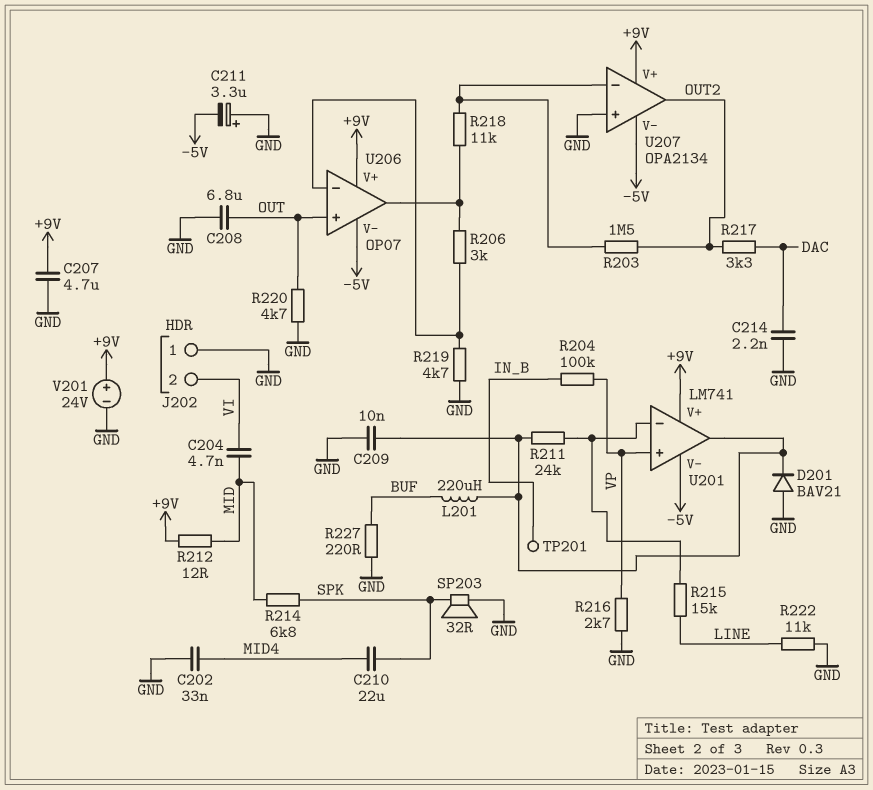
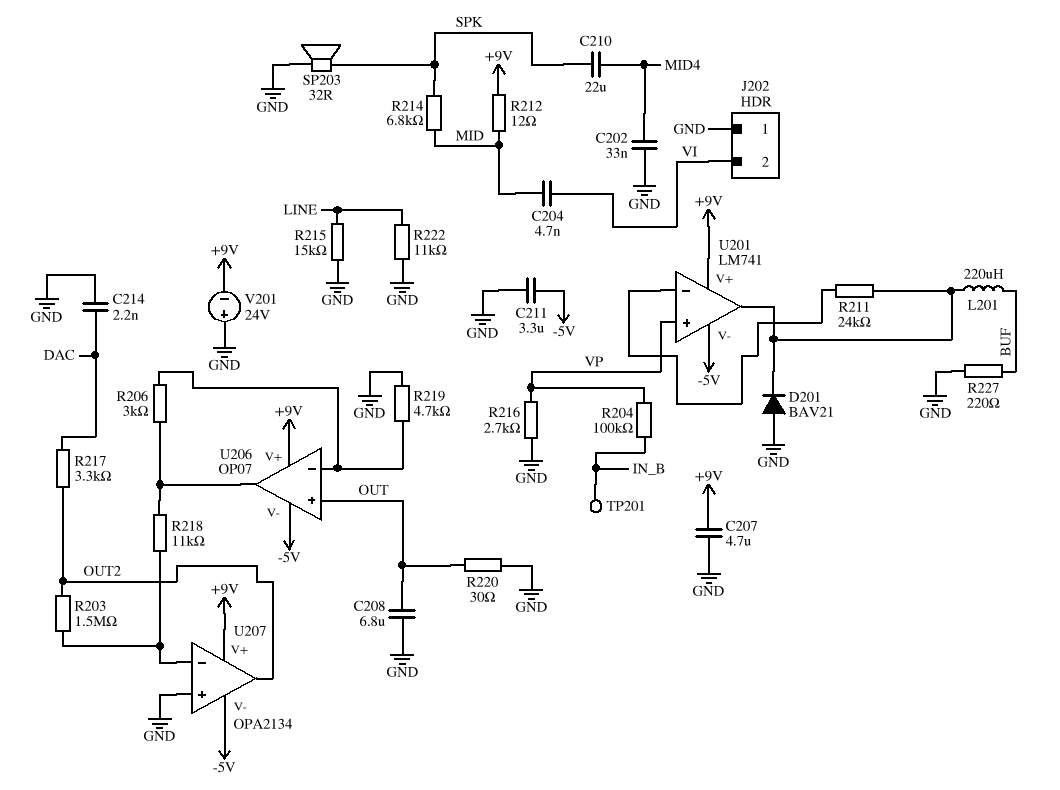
C209: 10nF (GND, U201/out) -> none
C211: 3.3uF (plus GND, minus -5V) -> 3.3uF (-5V, GND)
R215: 15k (LINE, U201/in-) -> 15k (GND, LINE)
R220: 4.7k (GND, OUT) -> 30 (GND, OUT)
V201: 24V (plus +9V, minus GND) -> 24V (plus GND, minus +9V)

